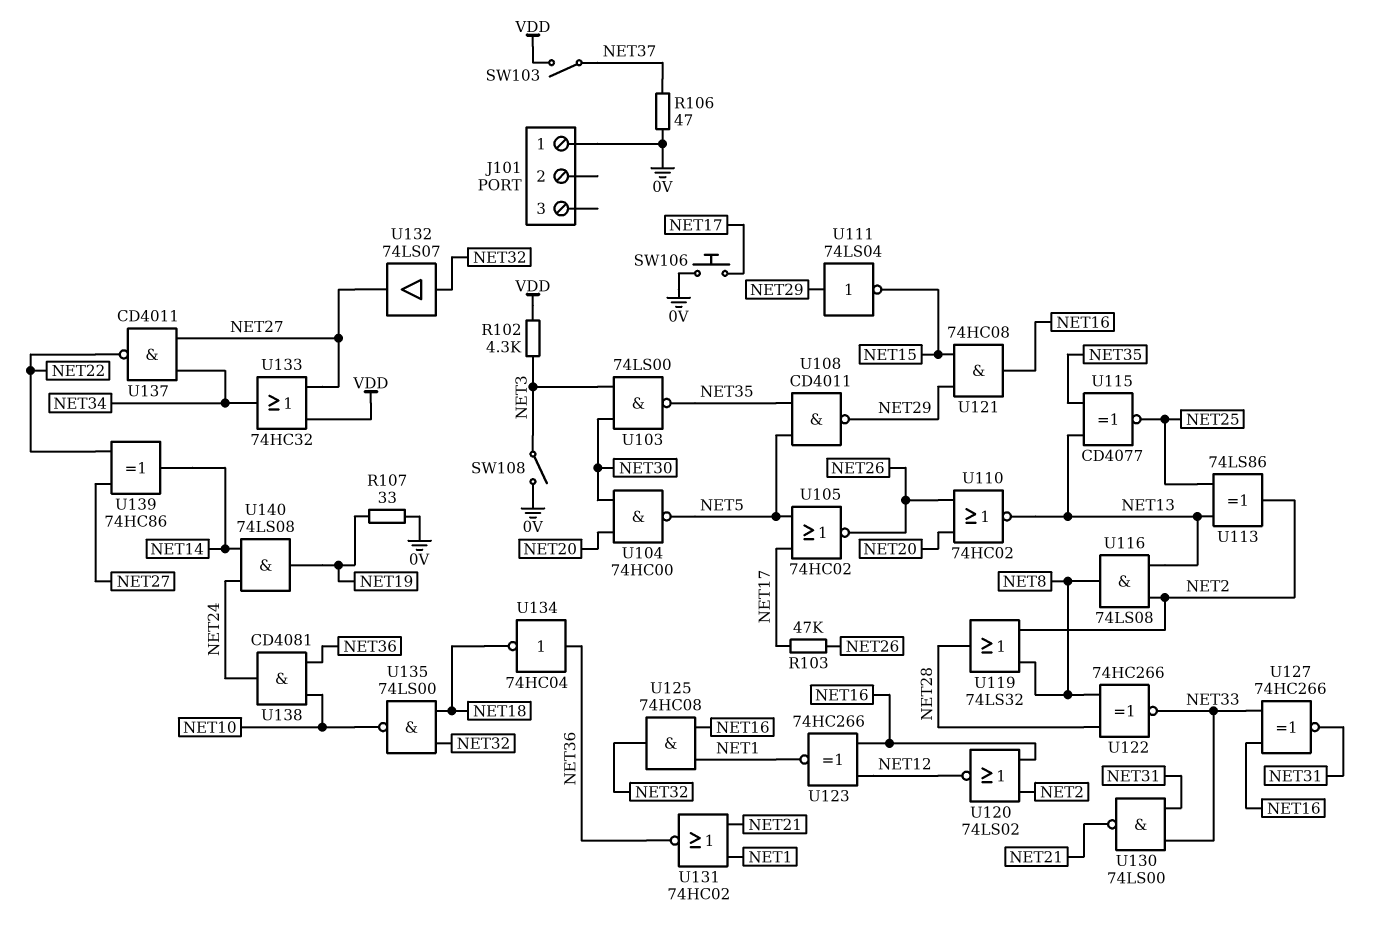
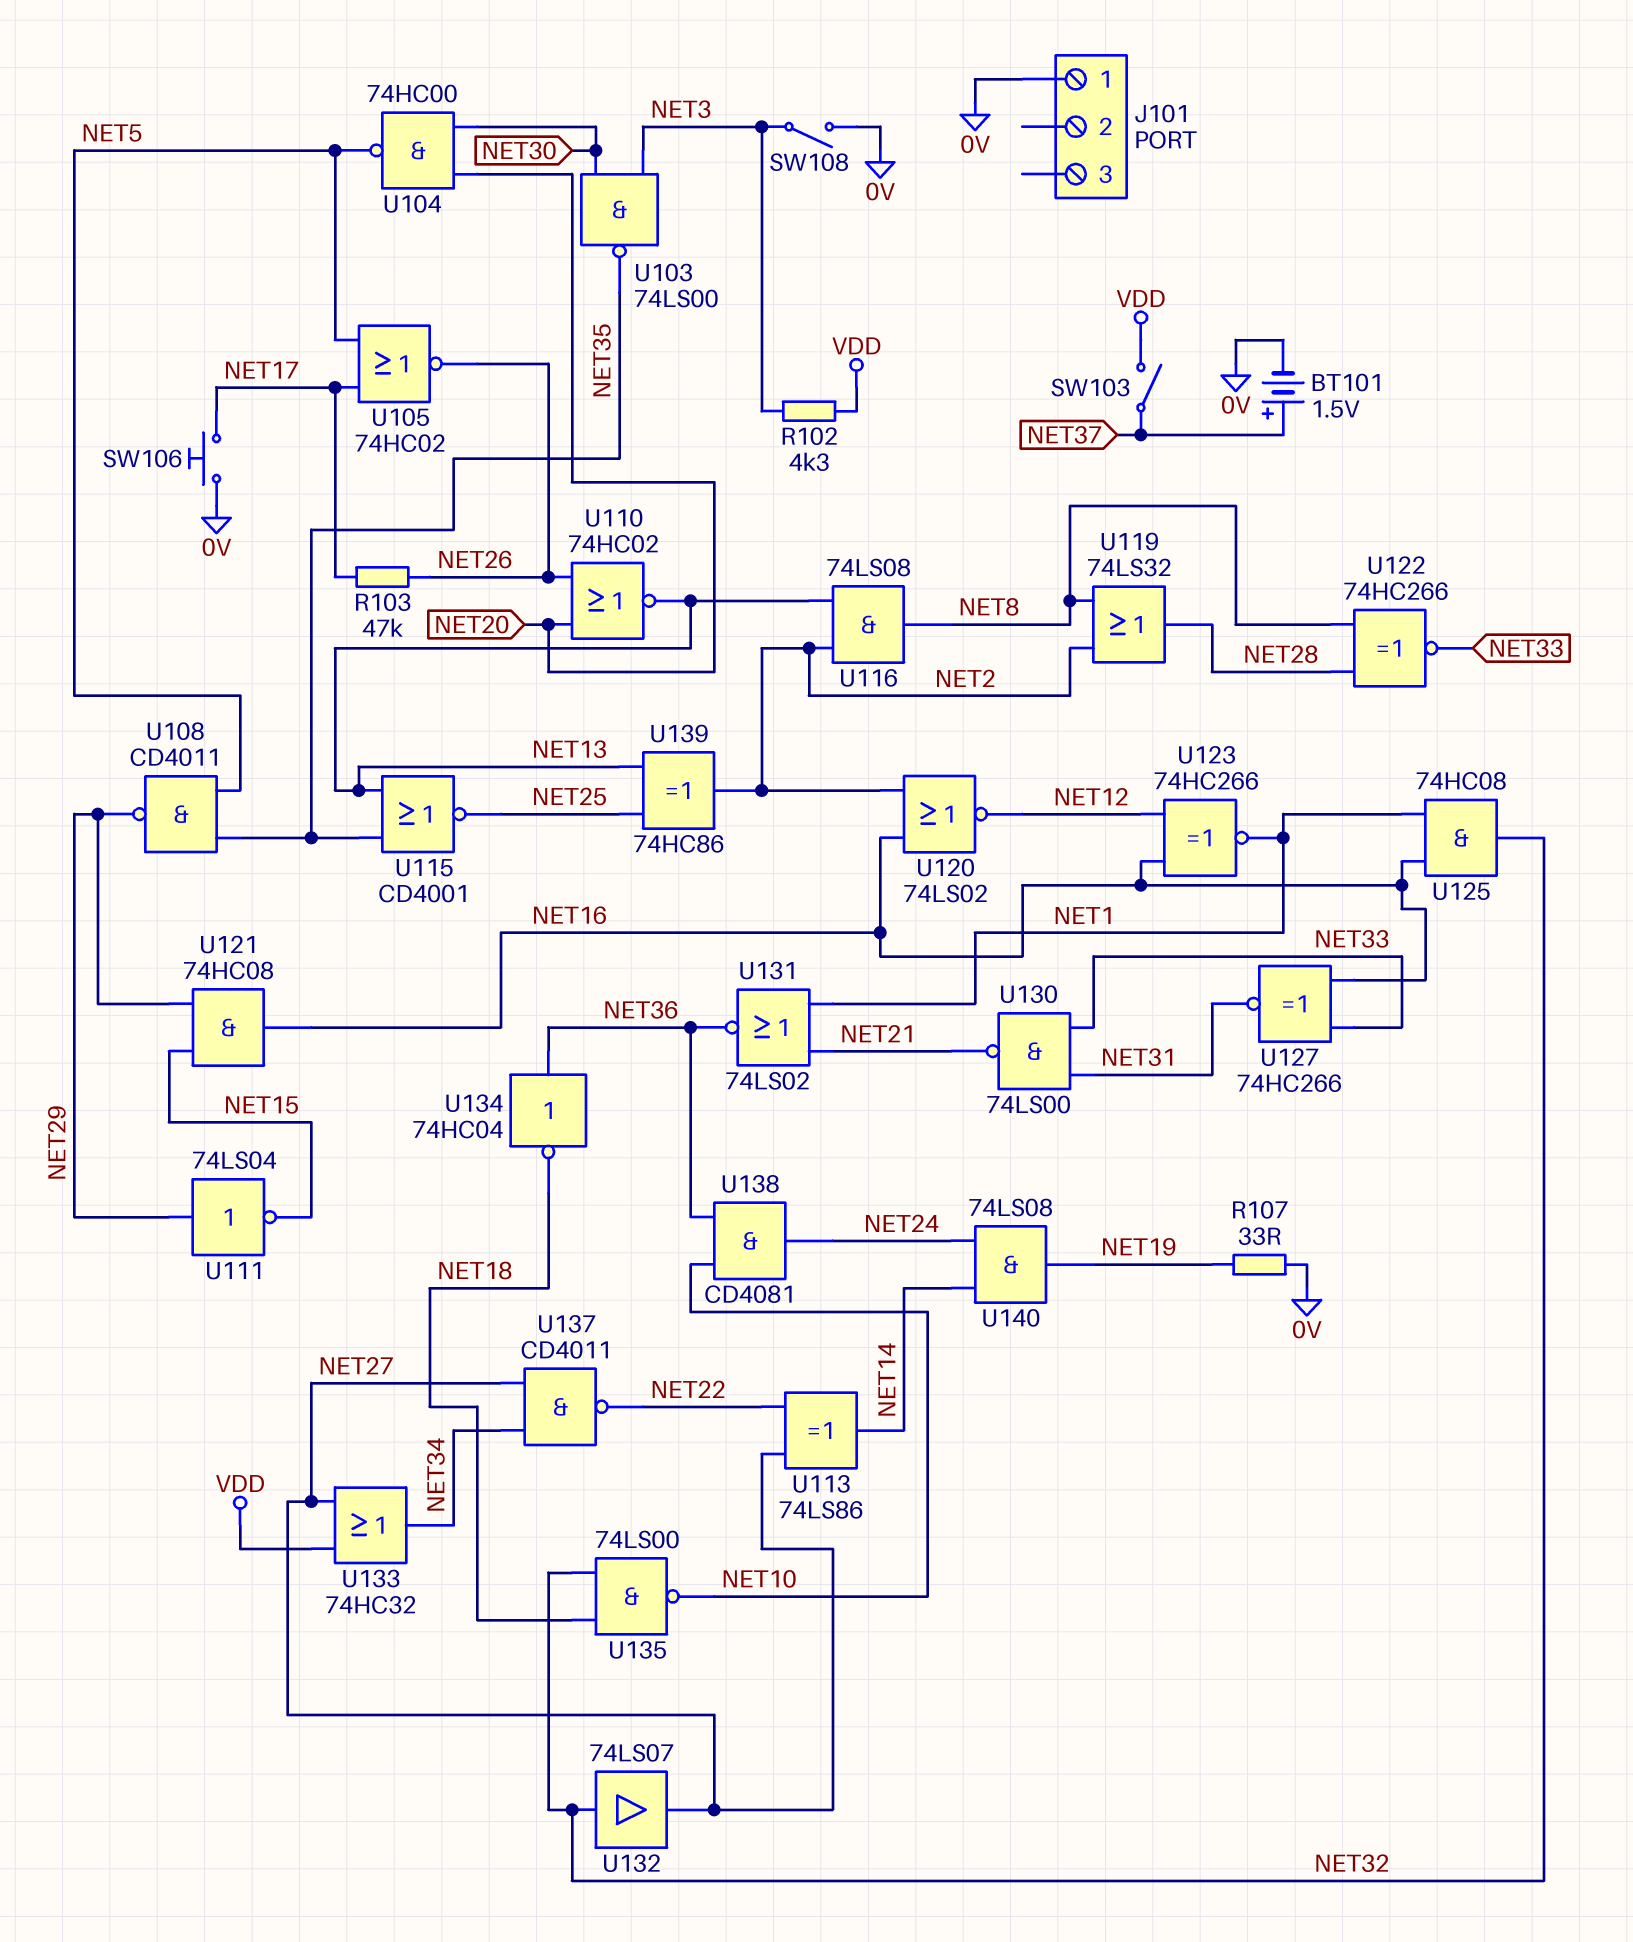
BT101: none -> 1.5V (plus NET37, minus 0V)
R106: 47 (0V, NET37) -> none
U113: XOR 74LS86 (in NET13, in NET25, out NET2) -> XOR 74LS86 (in NET22, in NET27, out NET14)
U115: XNOR CD4077 (in NET13, in NET35, out NET25) -> NOR CD4001 (in NET13, in NET35, out NET25)
U131: NOR 74HC02 (in NET1, in NET21, out NET36) -> NOR 74LS02 (in NET1, in NET21, out NET36)
U139: XOR 74HC86 (in NET22, in NET27, out NET14) -> XOR 74HC86 (in NET13, in NET25, out NET2)

